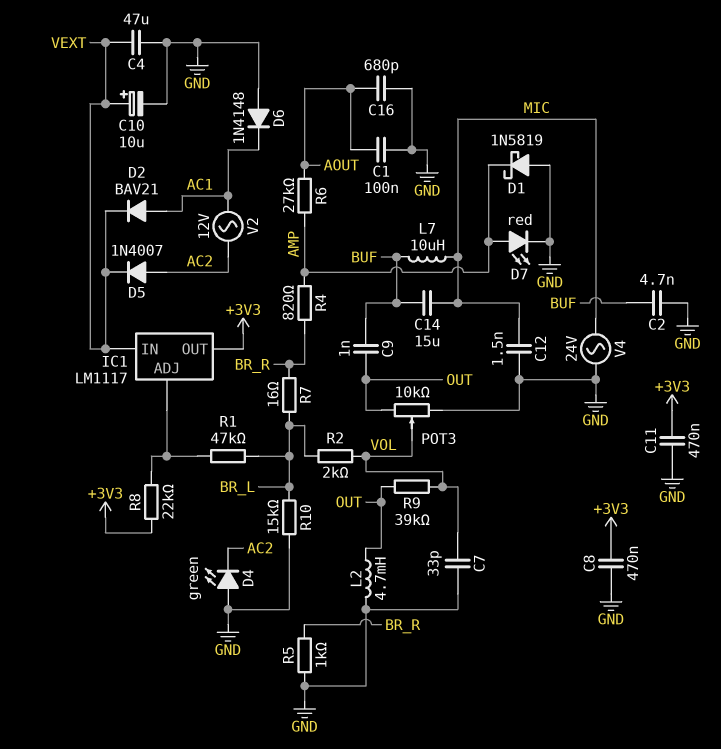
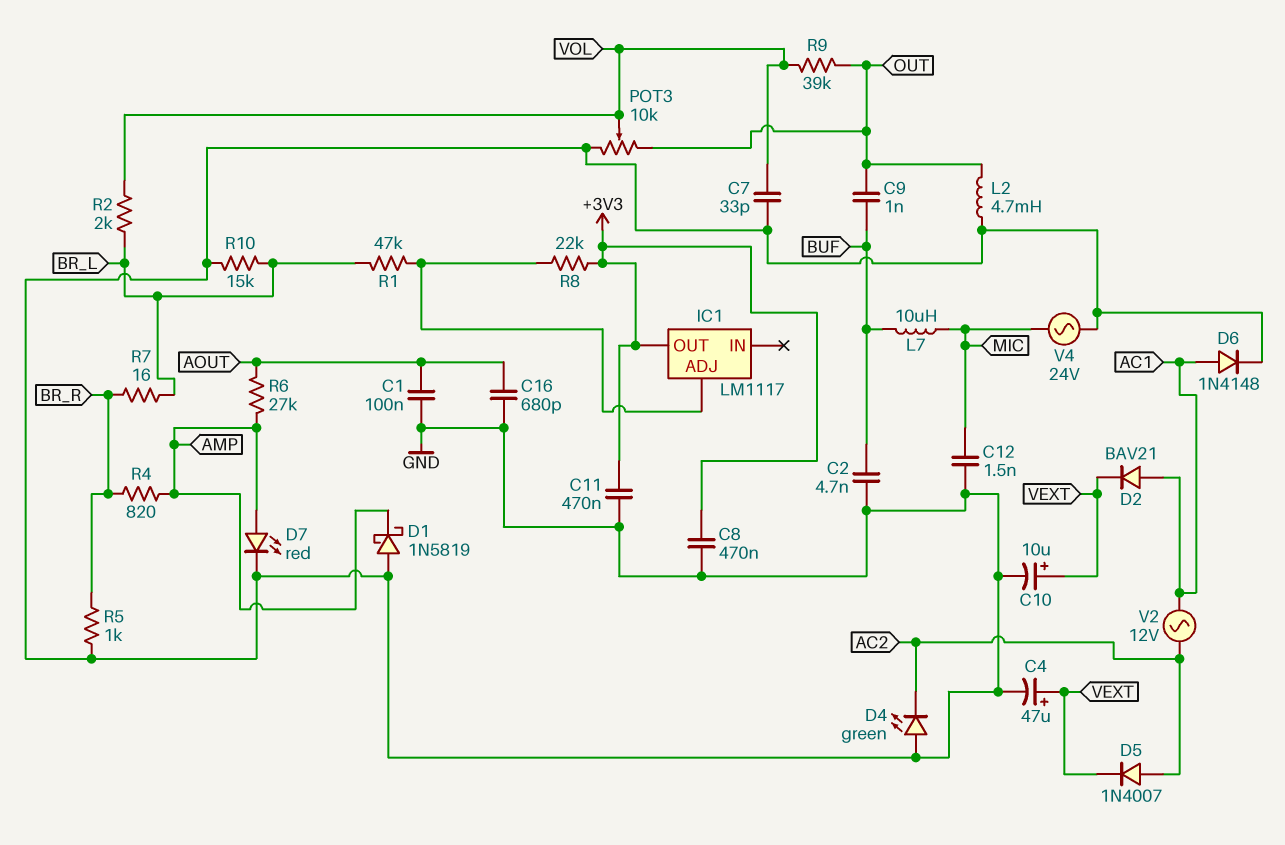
C4: 47uF (GND, VEXT) -> 47uF (plus VEXT, minus GND)
C14: 15uF (BUF, MIC) -> none
D6: diode 1N4148 (A GND, K AC1) -> diode 1N4148 (A AC1, K GND)
IC1 pin IN: VEXT -> none

